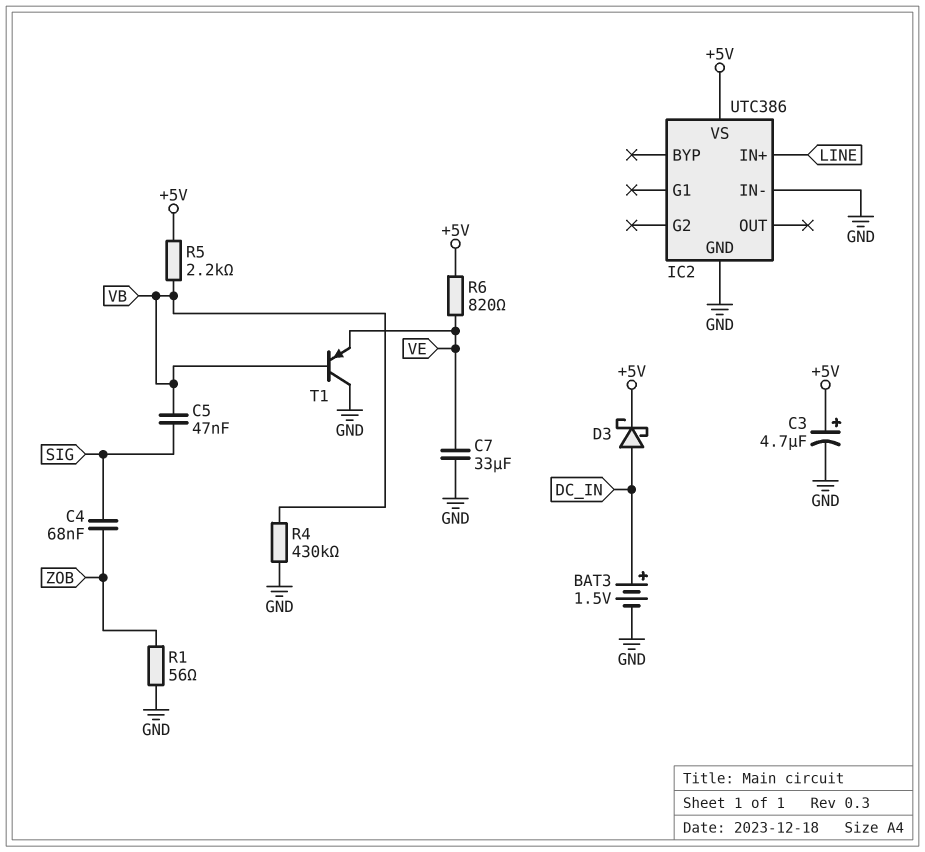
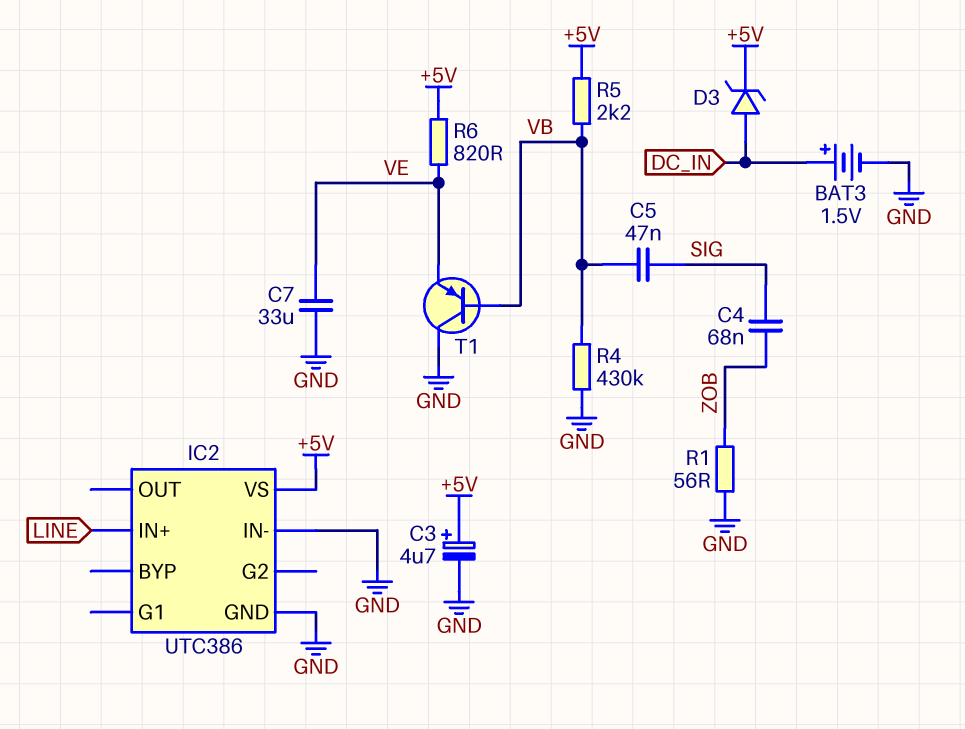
D3: schottky (A DC_IN, K +5V) -> zener (A DC_IN, K +5V)

